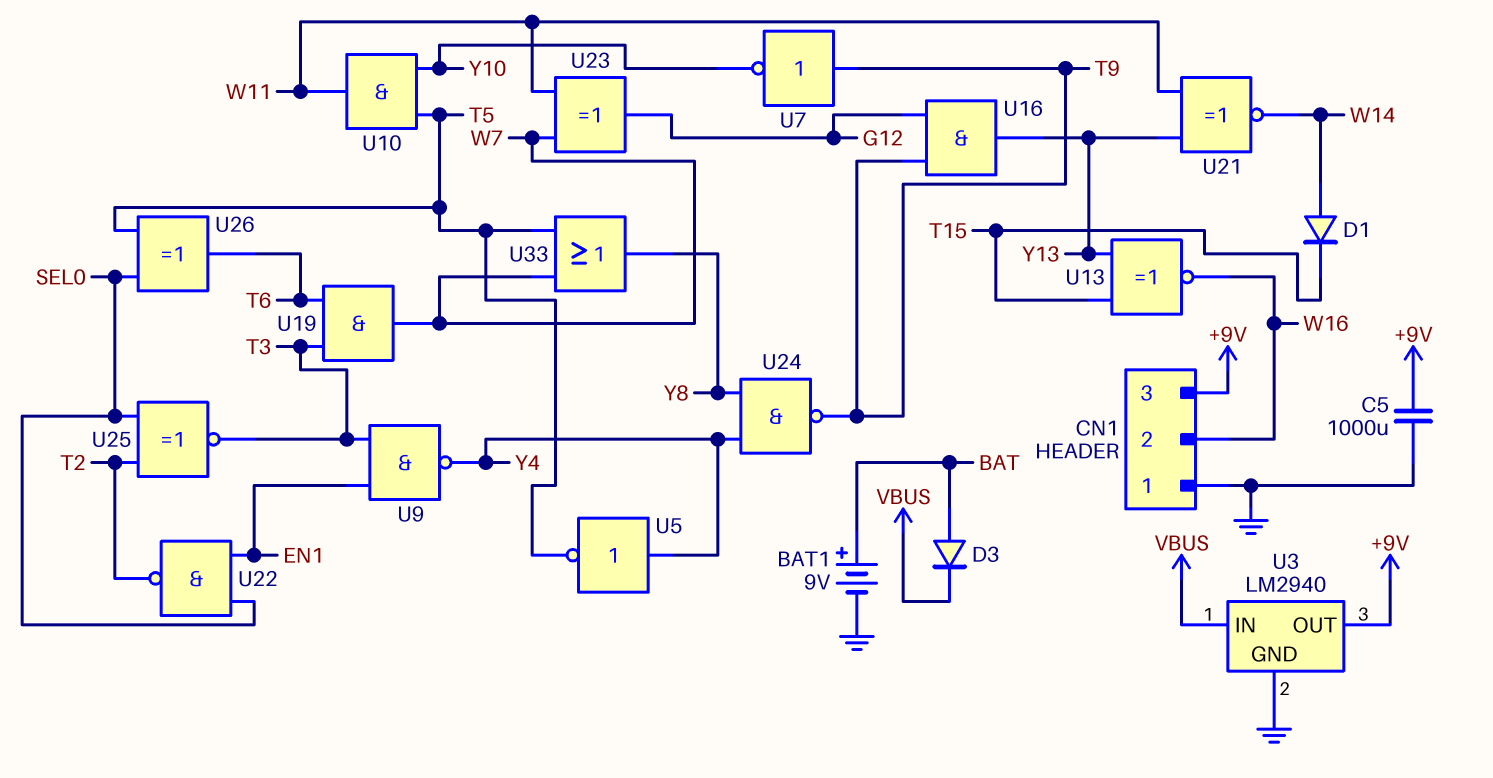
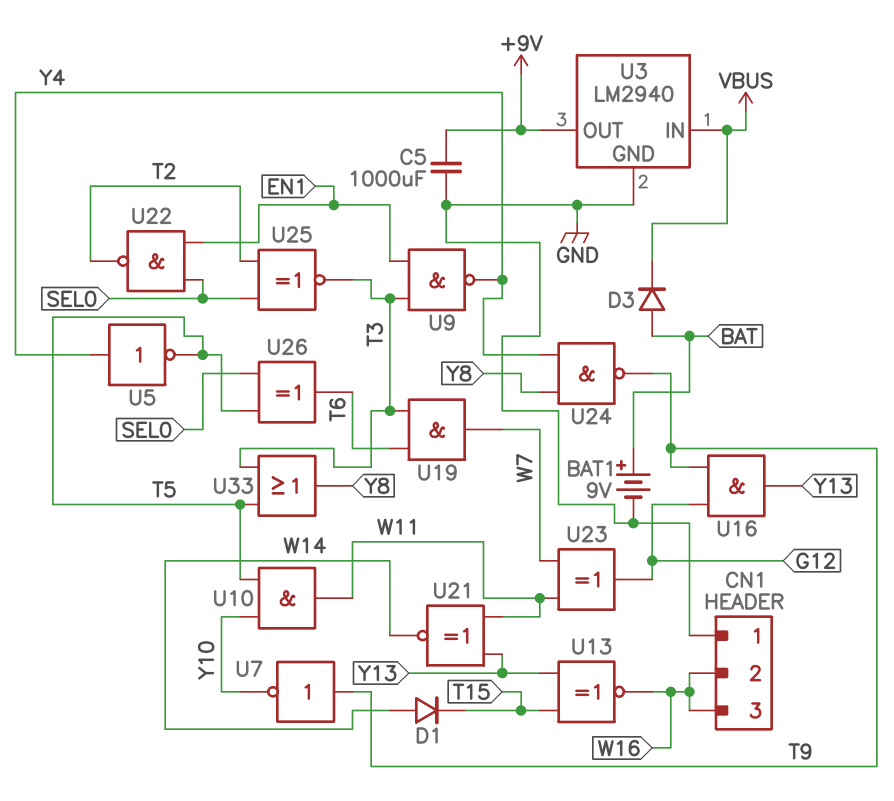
CN1 pin 3: +9V -> W16
U33: OR (in T5, in W7, out Y8) -> OR (in T3, in T5, out Y8)

